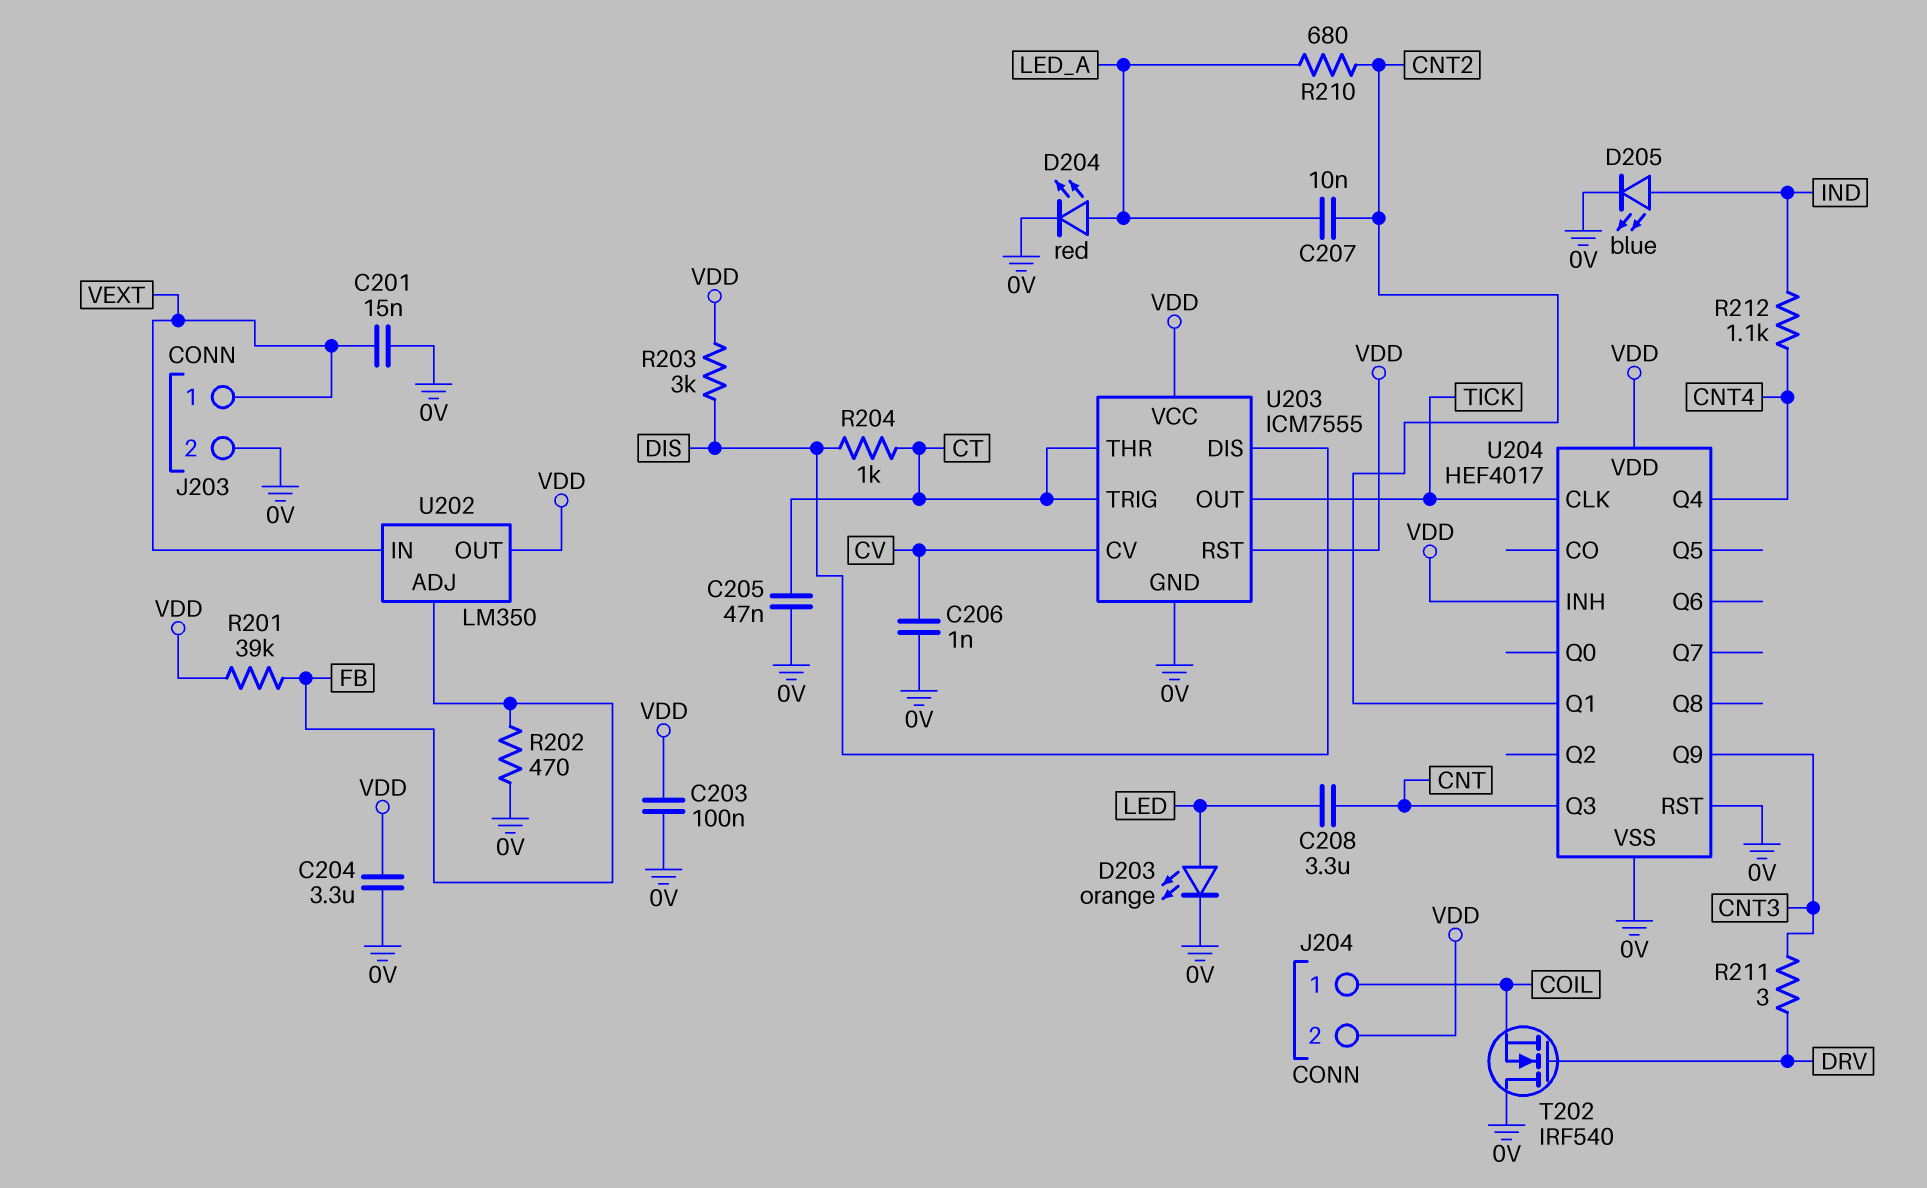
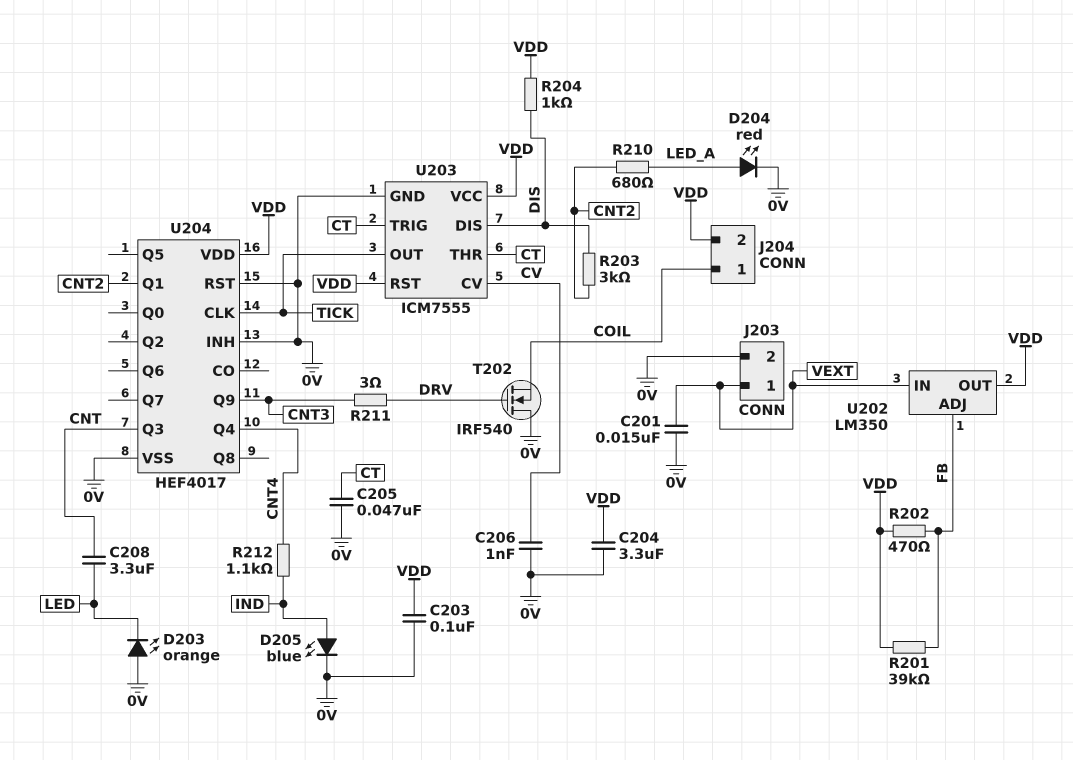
C207: 10nF (CNT2, LED_A) -> none
D203: LED orange (A LED, K 0V) -> LED orange (A 0V, K LED)
R202: 470 (0V, FB) -> 470 (FB, VDD)
R203: 3k (DIS, VDD) -> 3k (CNT2, DIS)
R204: 1k (CT, DIS) -> 1k (DIS, VDD)
U204 pin INH: VDD -> 0V

